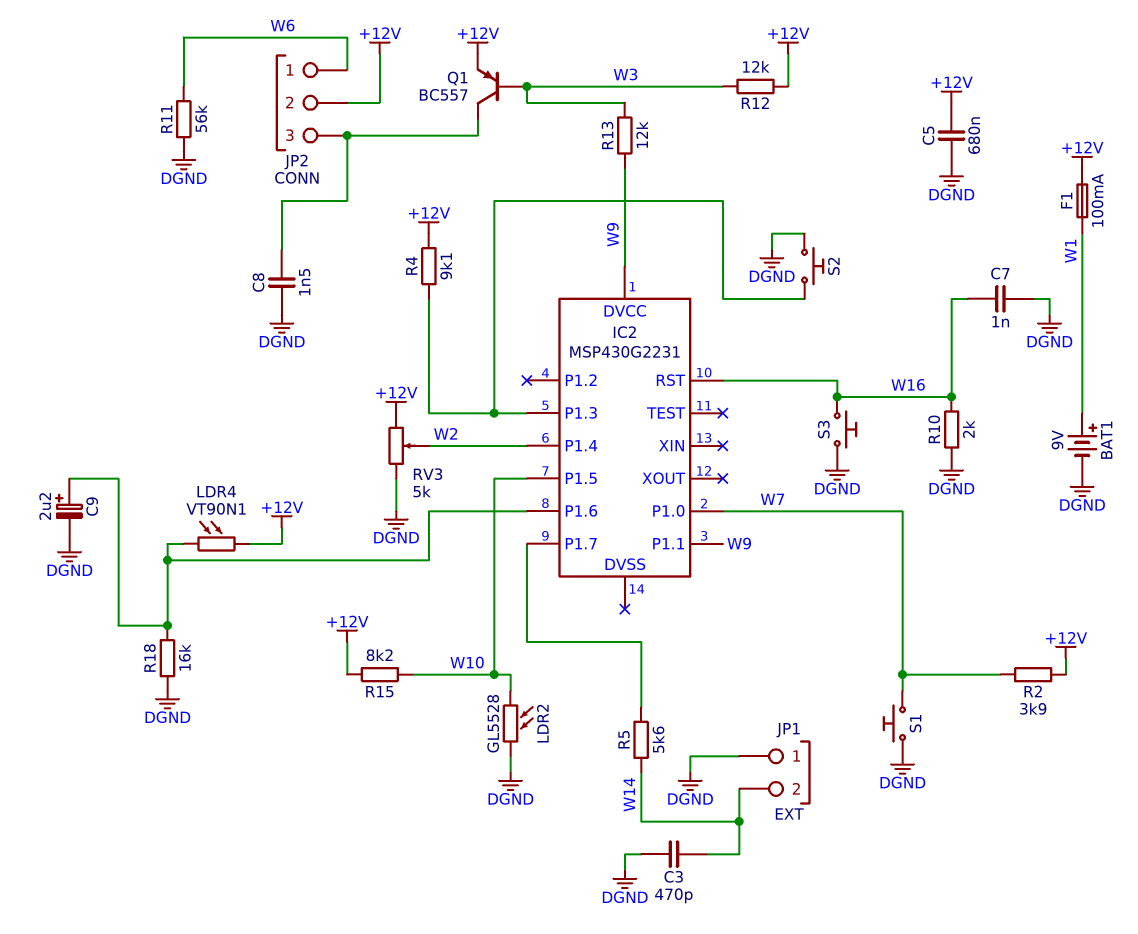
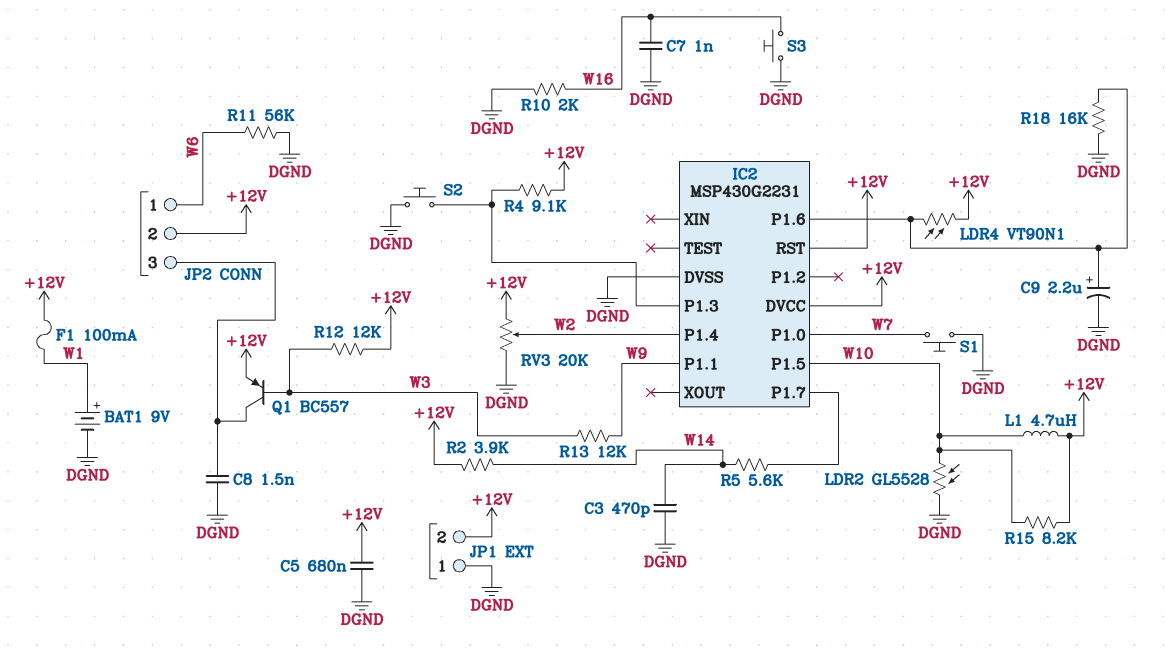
IC2 pin DVCC: W9 -> +12V
IC2 pin DVSS: none -> DGND
IC2 pin RST: W16 -> +12V
JP1 pin 2: W14 -> +12V
L1: none -> 4.7uH (+12V, W10)
R2: 3.9k (+12V, W7) -> 3.9k (+12V, W14)
RV3: 5k (+12V, DGND, wiper W2) -> 20k (+12V, DGND, wiper W2)

